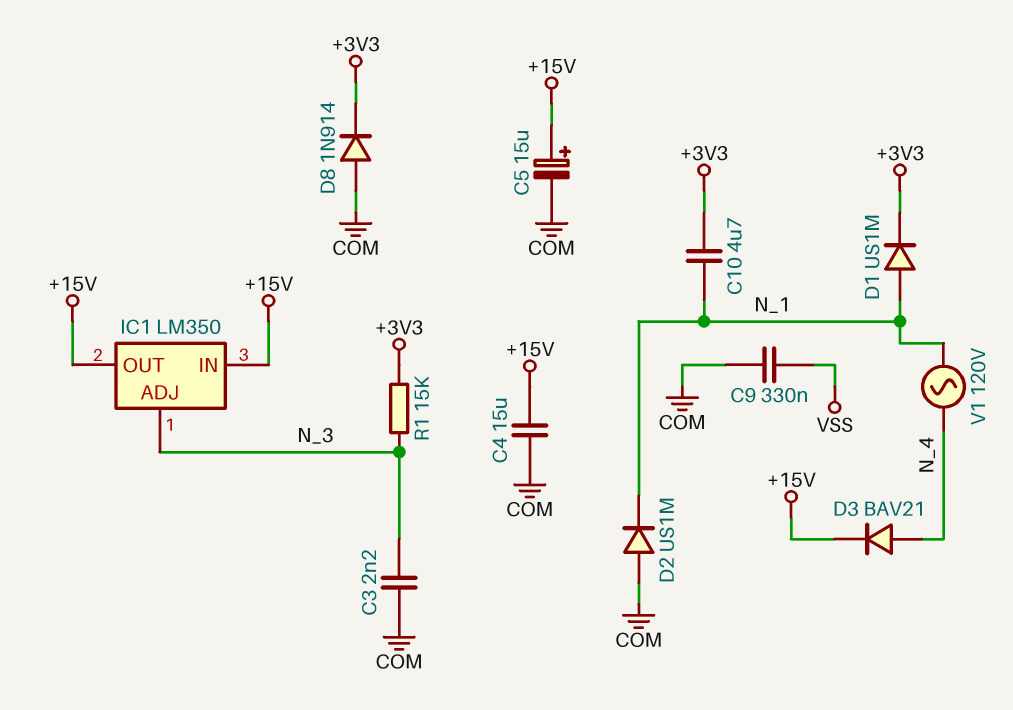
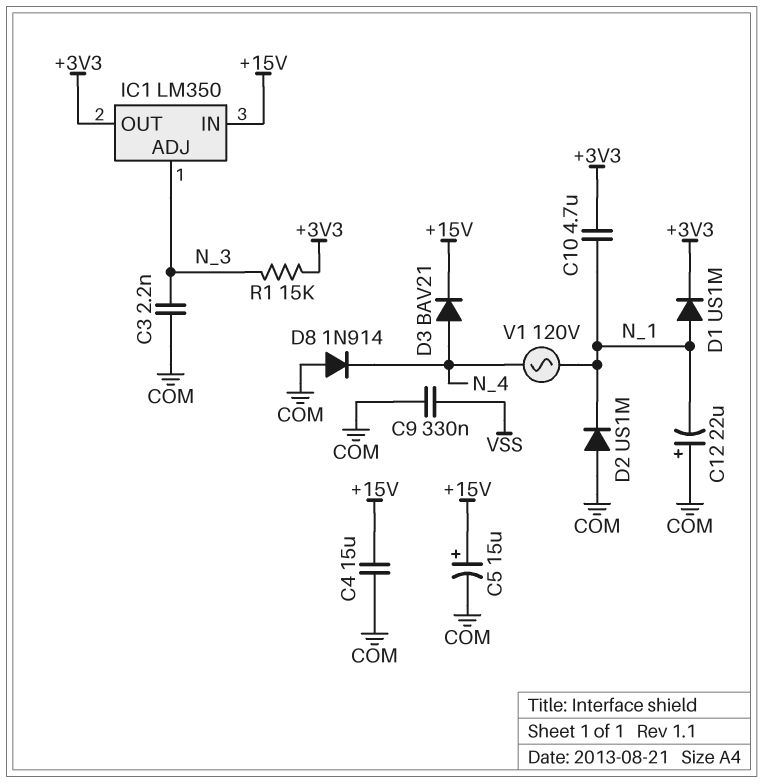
C12: none -> 22uF (plus COM, minus N_1)
D8: diode 1N914 (A COM, K +3V3) -> diode 1N914 (A COM, K N_4)
IC1 pin OUT: +15V -> +3V3

